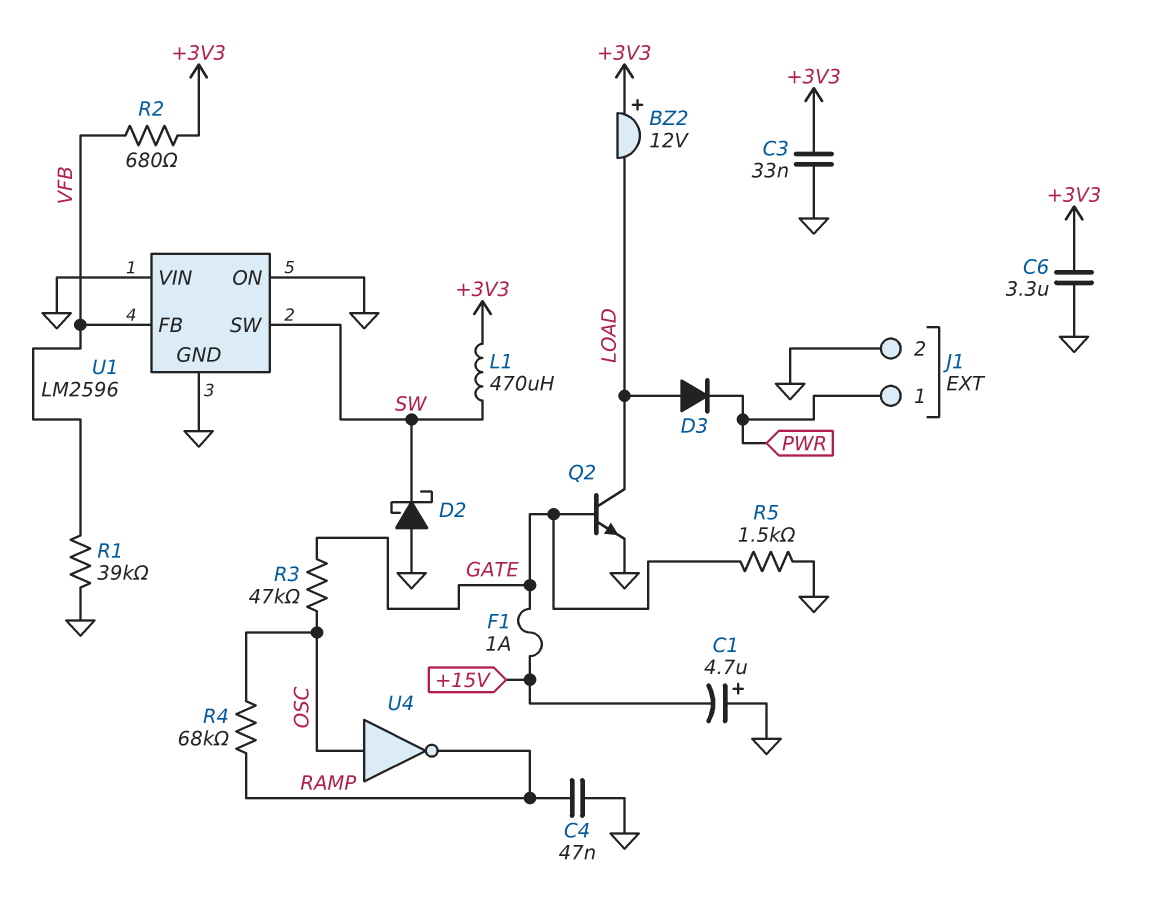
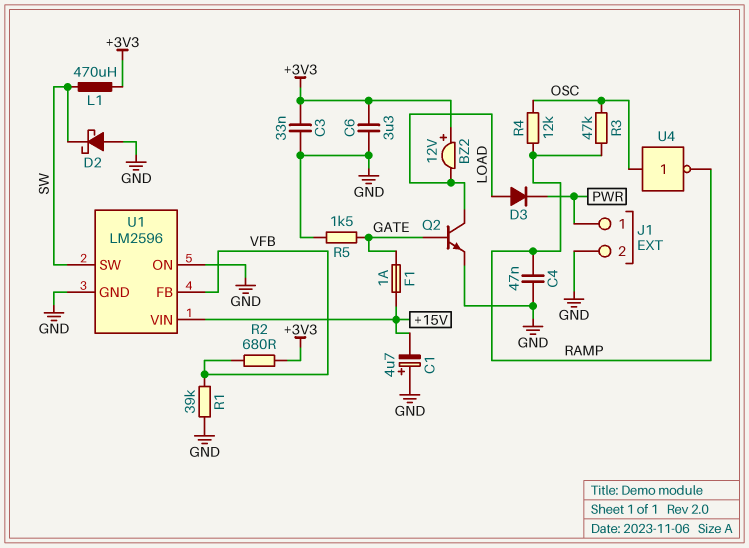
R3: 47k (GATE, OSC) -> 47k (OSC, RAMP)
R4: 68k (OSC, RAMP) -> 12k (OSC, RAMP)
U1 pin VIN: GND -> +15V

